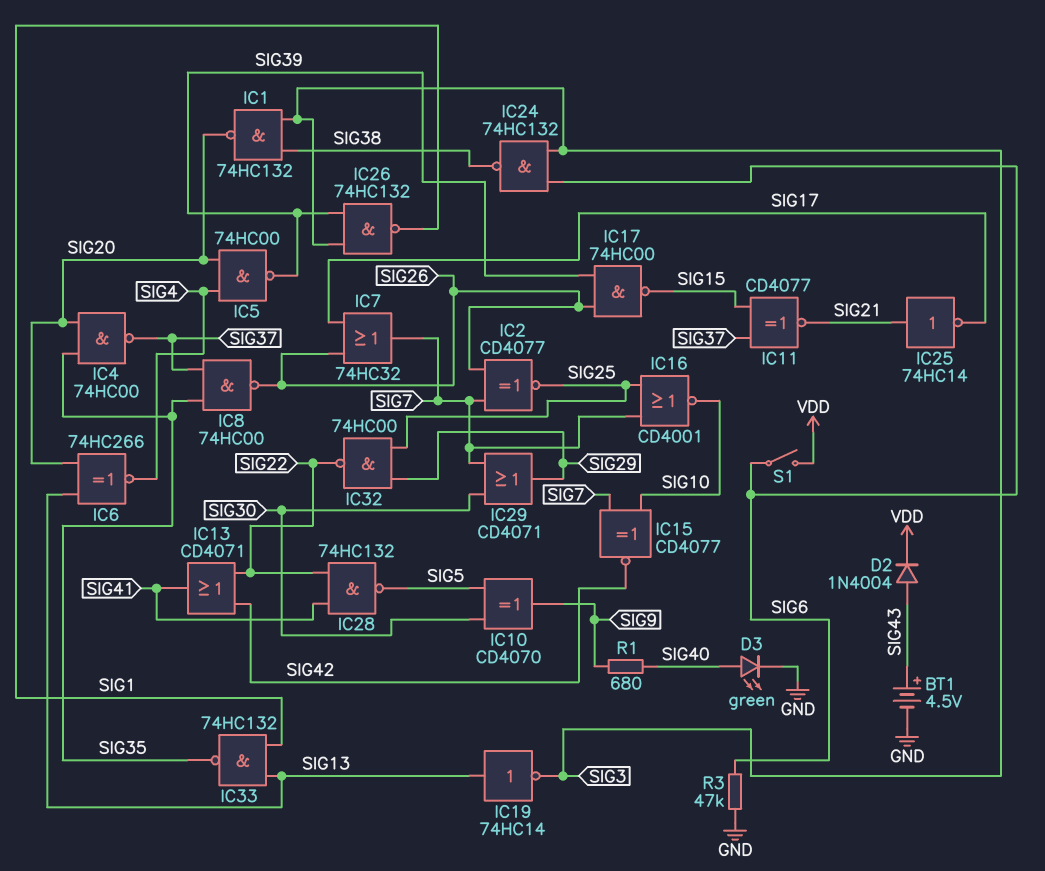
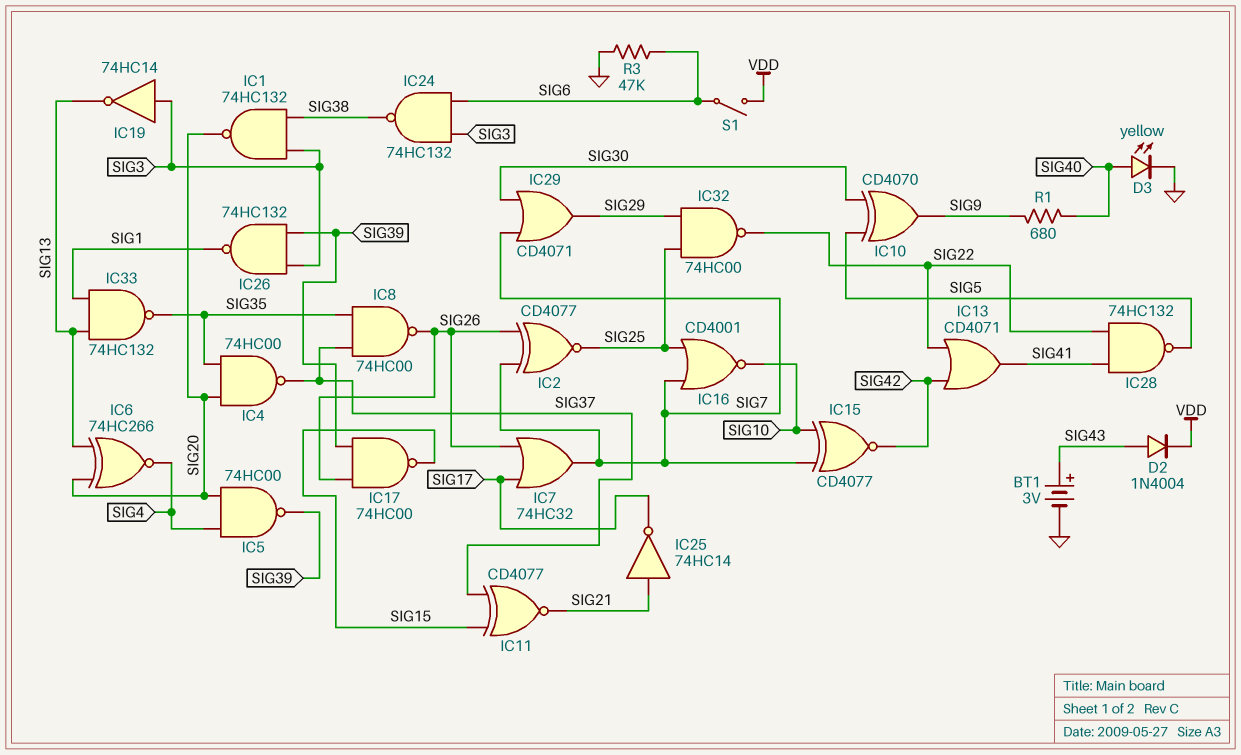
BT1: 4.5V (plus SIG43, minus GND) -> 3V (plus SIG43, minus GND)
D3: LED green (A SIG40, K GND) -> LED yellow (A SIG40, K GND)
IC19: NOT 74HC14 (in SIG13, out SIG3) -> NOT 74HC14 (in SIG3, out SIG13)

